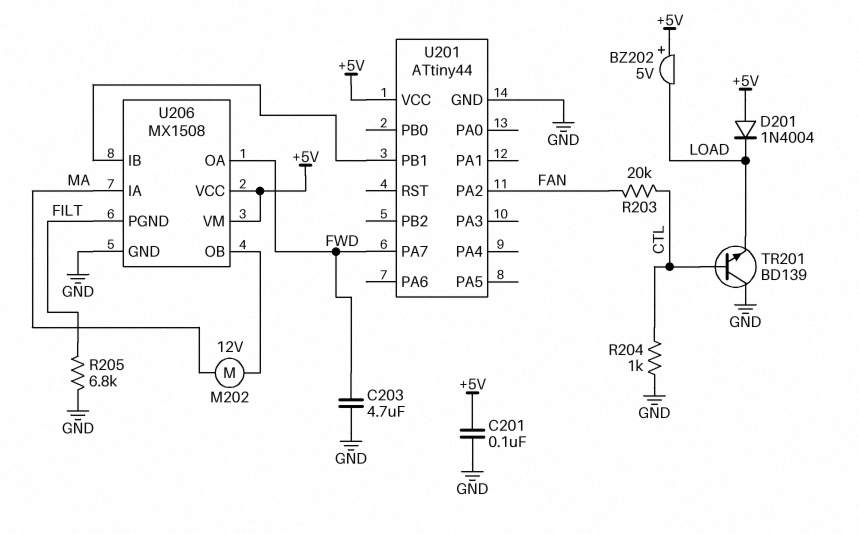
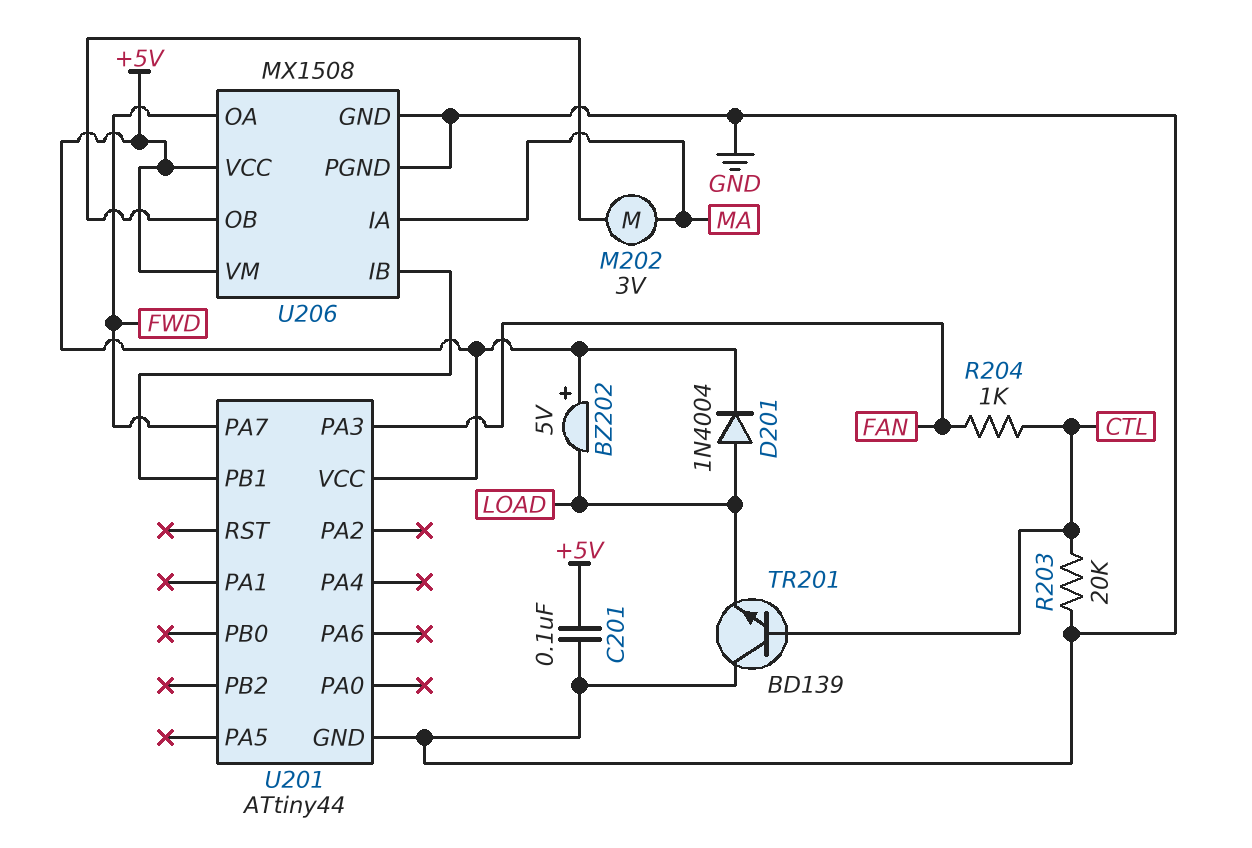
C203: 4.7uF (FWD, GND) -> none
D201: diode 1N4004 (A +5V, K LOAD) -> diode 1N4004 (A LOAD, K +5V)
M202: motor 12V (MA, U206/OB) -> motor 3V (MA, U206/OB)
R203: 20k (CTL, FAN) -> 20k (CTL, GND)
R204: 1k (CTL, GND) -> 1k (CTL, FAN)
R205: 6.8k (FILT, GND) -> none
U201 pin PA2: FAN -> none
U201 pin PA3: none -> FAN
U206 pin PGND: FILT -> GND

